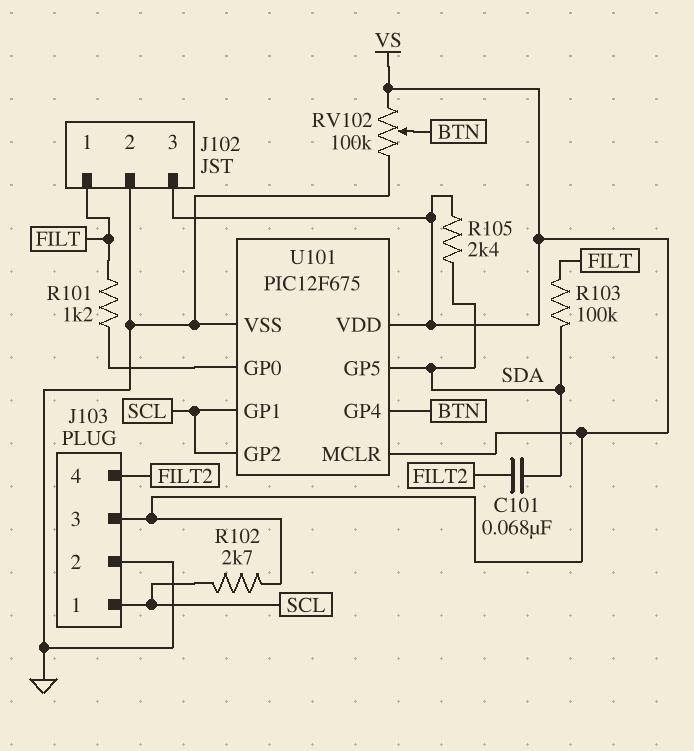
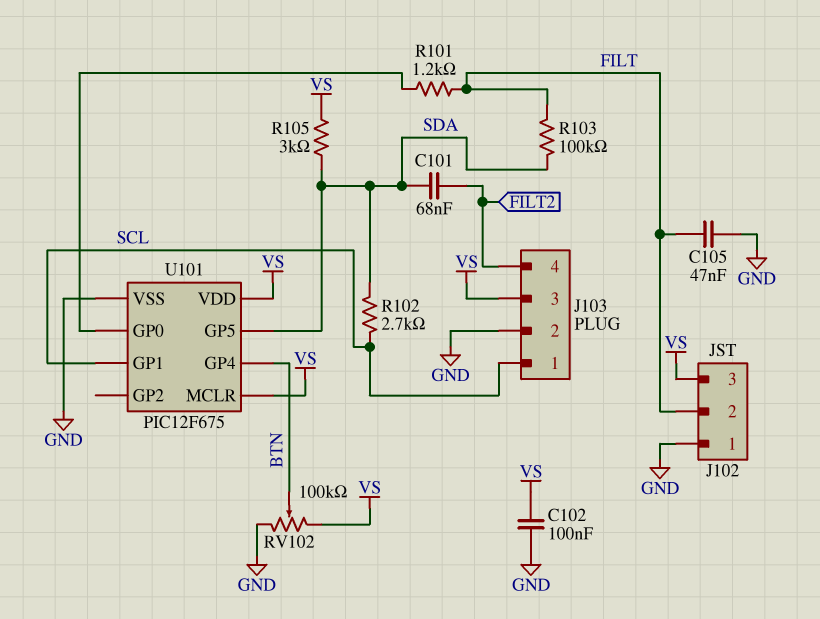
C102: none -> 100nF (GND, VS)
C105: none -> 47nF (FILT, GND)
J102 pin 1: FILT -> GND
J102 pin 2: GND -> FILT
R102: 2.7k (SCL, VS) -> 2.7k (SCL, SDA)
R105: 2.4k (SDA, VS) -> 3k (SDA, VS)
U101 pin GP2: SCL -> none

